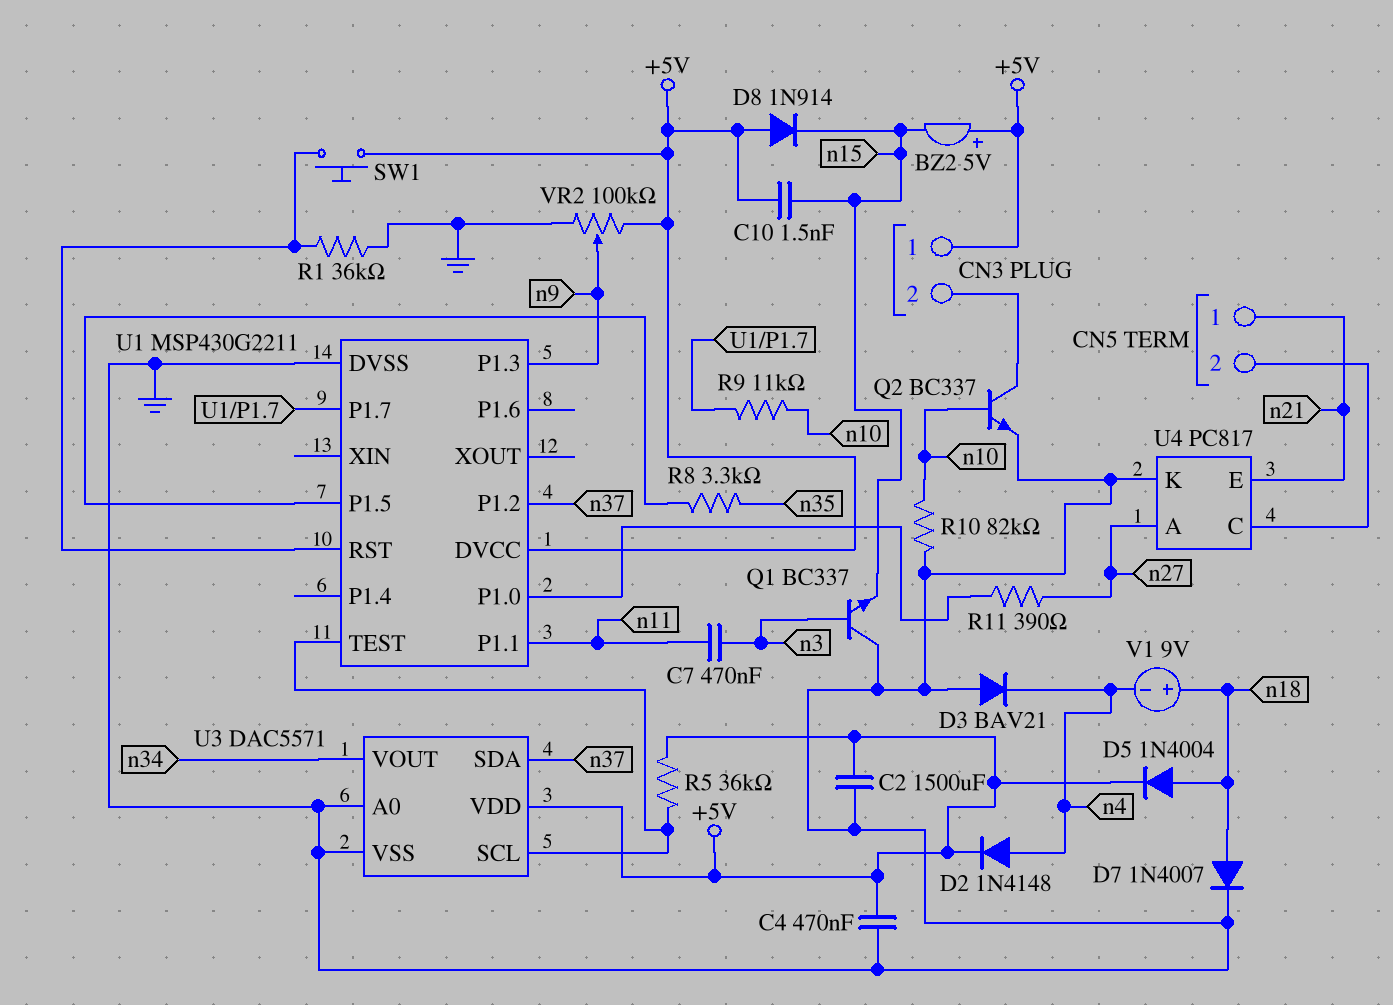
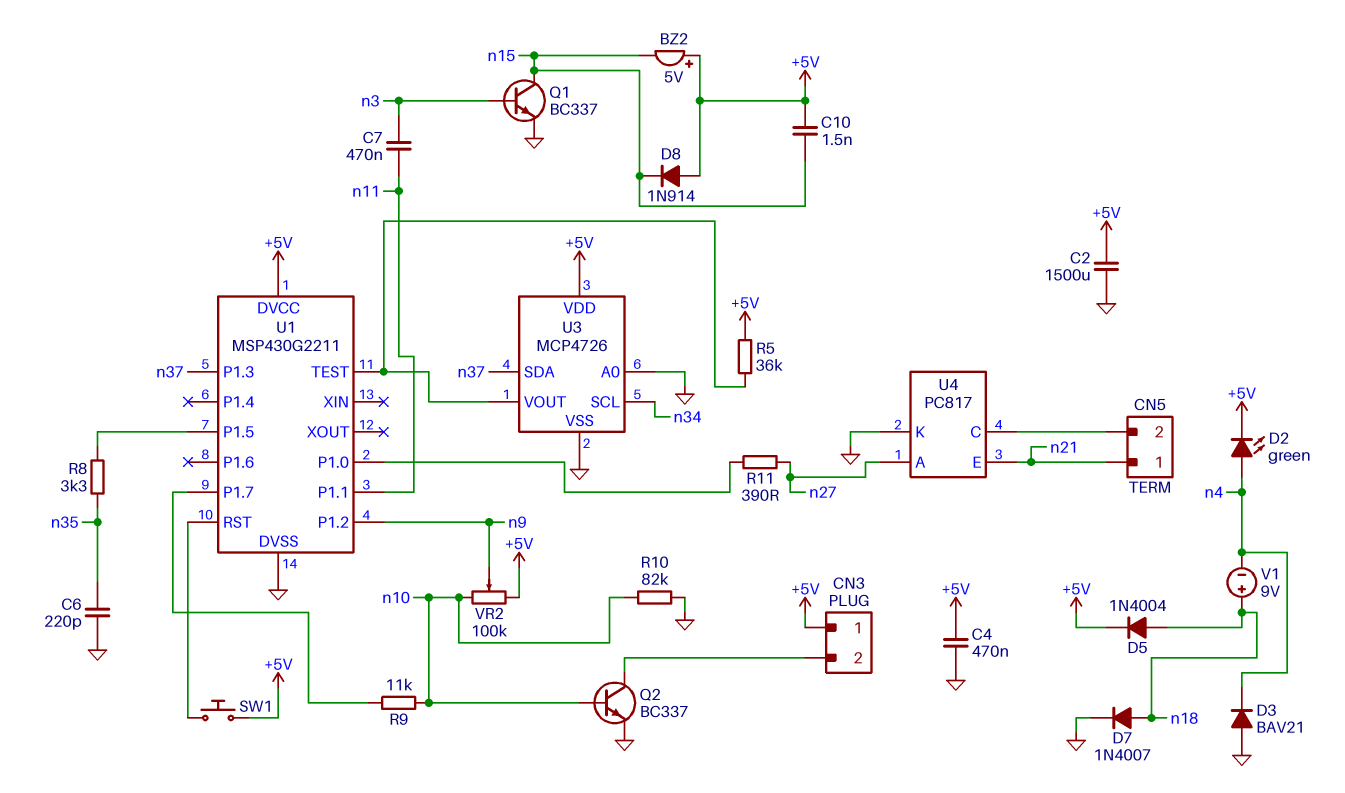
C6: none -> 220pF (GND, n35)
D2: diode 1N4148 (A n4, K +5V) -> LED green (A n4, K +5V)
Q1: NPN BC337 (B n3, C GND, E n15) -> NPN BC337 (B n3, C n15, E GND)
R1: 36k (GND, U1/RST) -> none
U1 pin P1.2: n37 -> n9
U1 pin P1.3: n9 -> n37
U3: DAC5571 -> MCP4726
U3 pin SCL: U1/TEST -> n34
U3 pin VOUT: n34 -> U1/TEST
VR2: 100k (+5V, GND, wiper n9) -> 100k (+5V, n10, wiper n9)

